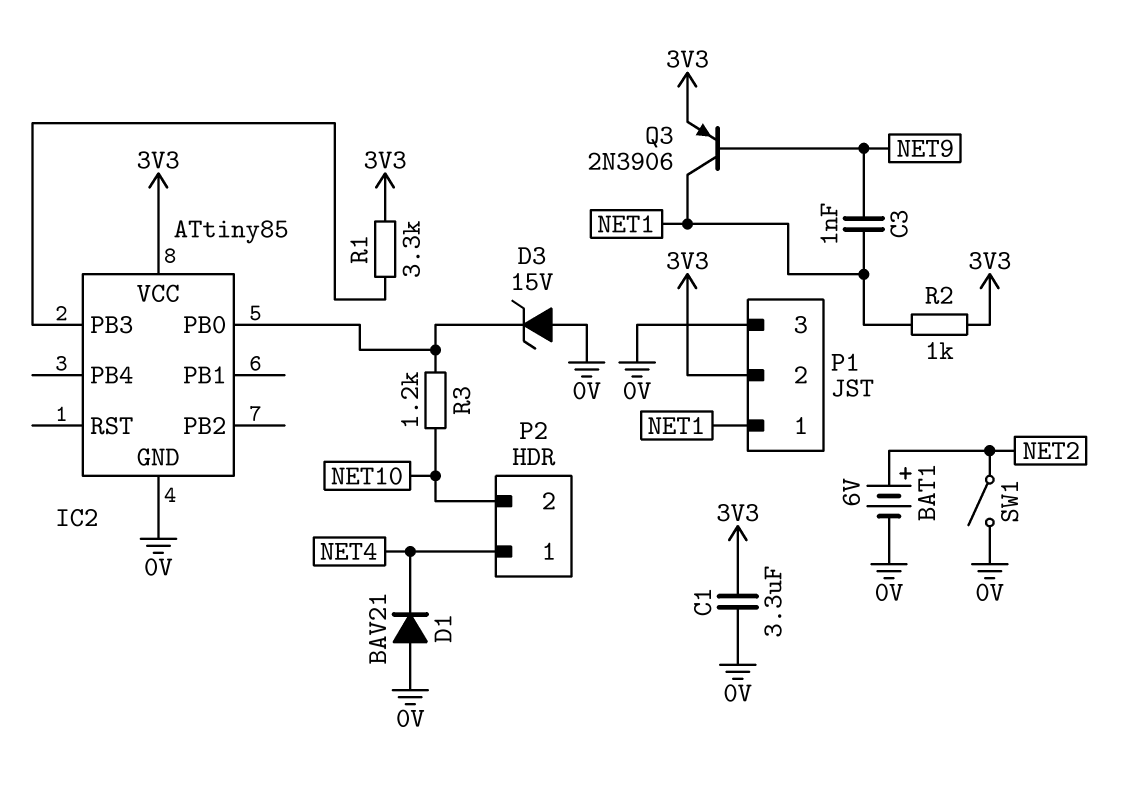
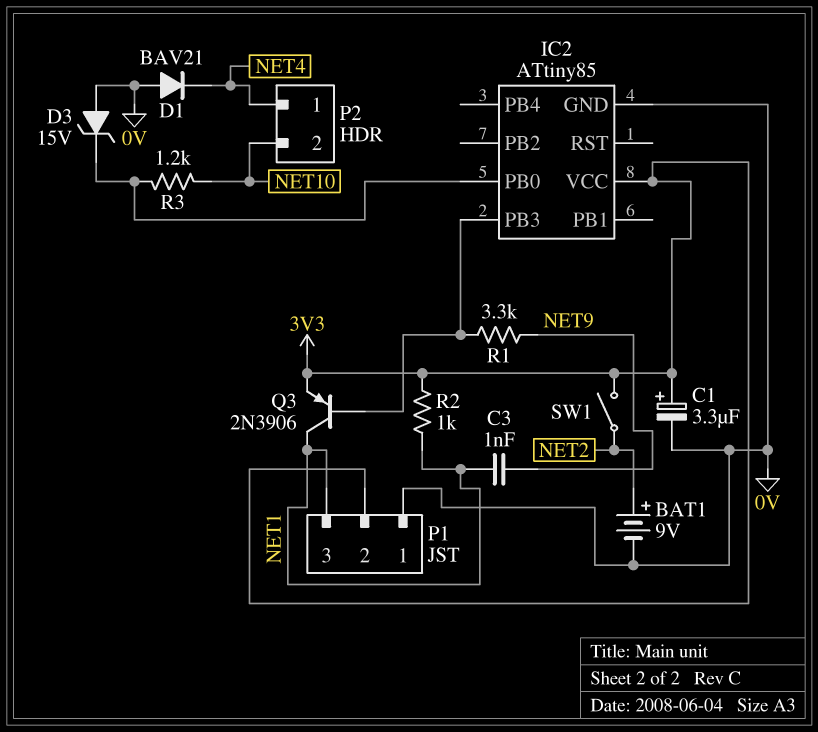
BAT1: 6V (plus NET2, minus 0V) -> 9V (plus NET2, minus 0V)
C1: 3.3uF (0V, 3V3) -> 3.3uF (plus 3V3, minus 0V)
P1 pin 1: NET1 -> 0V
P1 pin 3: 0V -> NET1
Q3: PNP 2N3906 (B NET9, C NET1, E 3V3) -> PNP 2N3906 (B IC2/PB3, C NET1, E 3V3)
R1: 3.3k (3V3, IC2/PB3) -> 3.3k (IC2/PB3, NET9)
SW1: switch (0V, NET2) -> switch (3V3, NET2)

